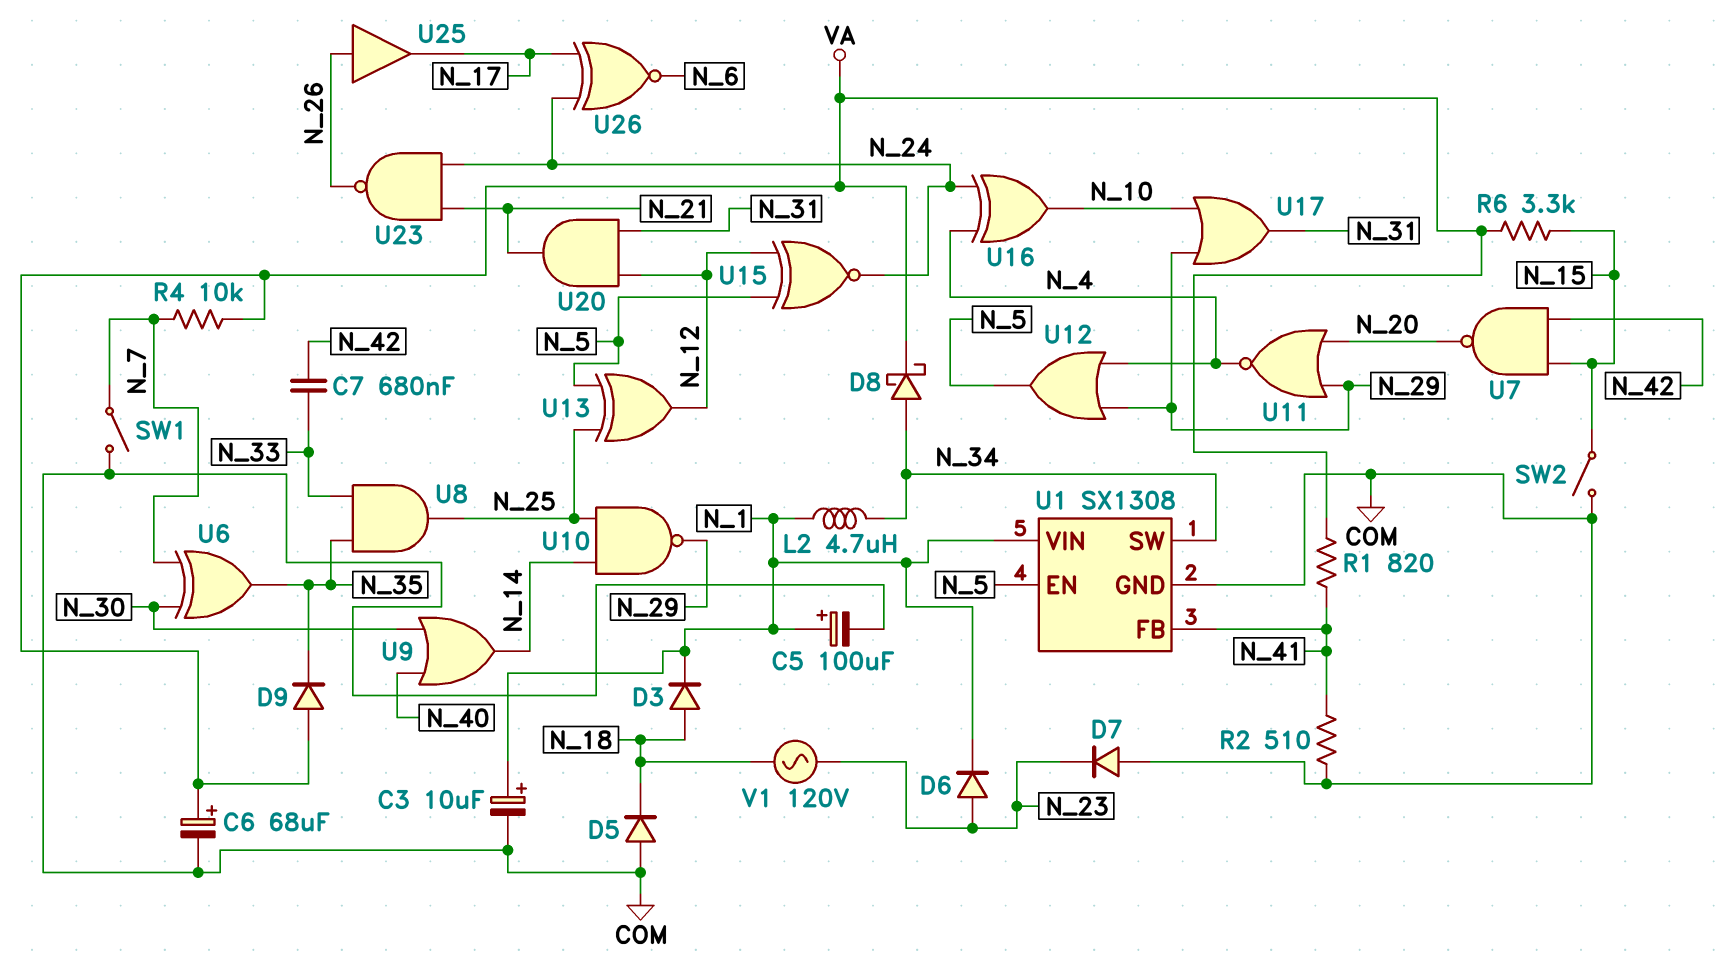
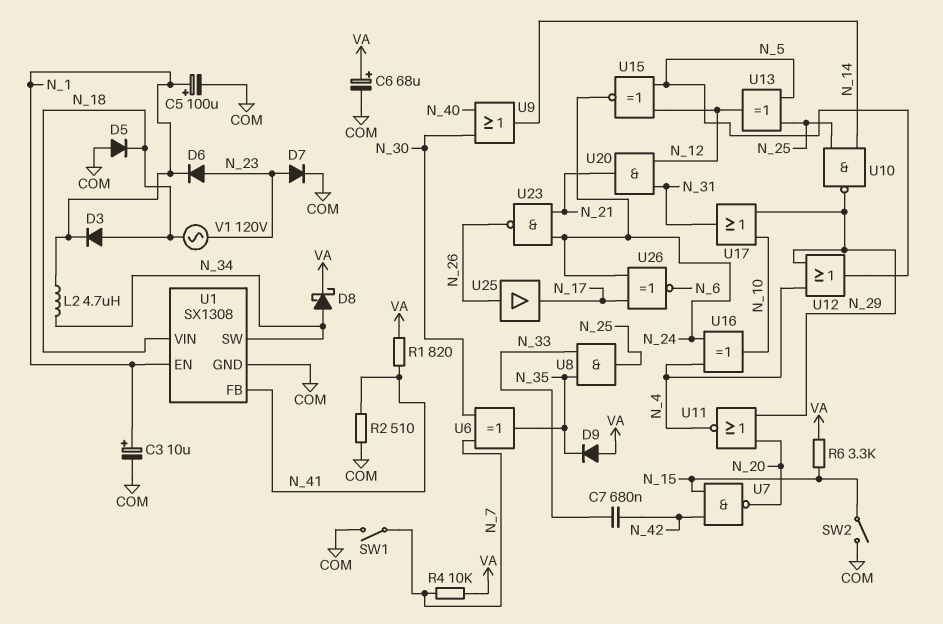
D7: diode (A COM, K N_23) -> diode (A N_23, K COM)
U1 pin EN: N_5 -> N_1
U1 pin VIN: N_1 -> N_18

